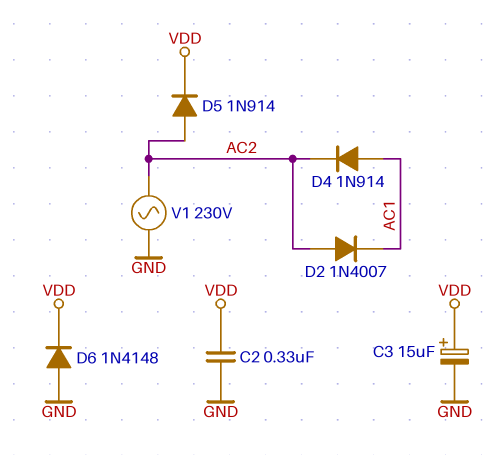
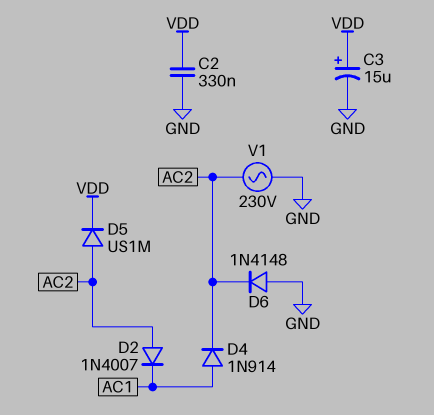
D5: diode 1N914 (A AC2, K VDD) -> diode US1M (A AC2, K VDD)
D6: diode 1N4148 (A GND, K VDD) -> diode 1N4148 (A GND, K AC2)

